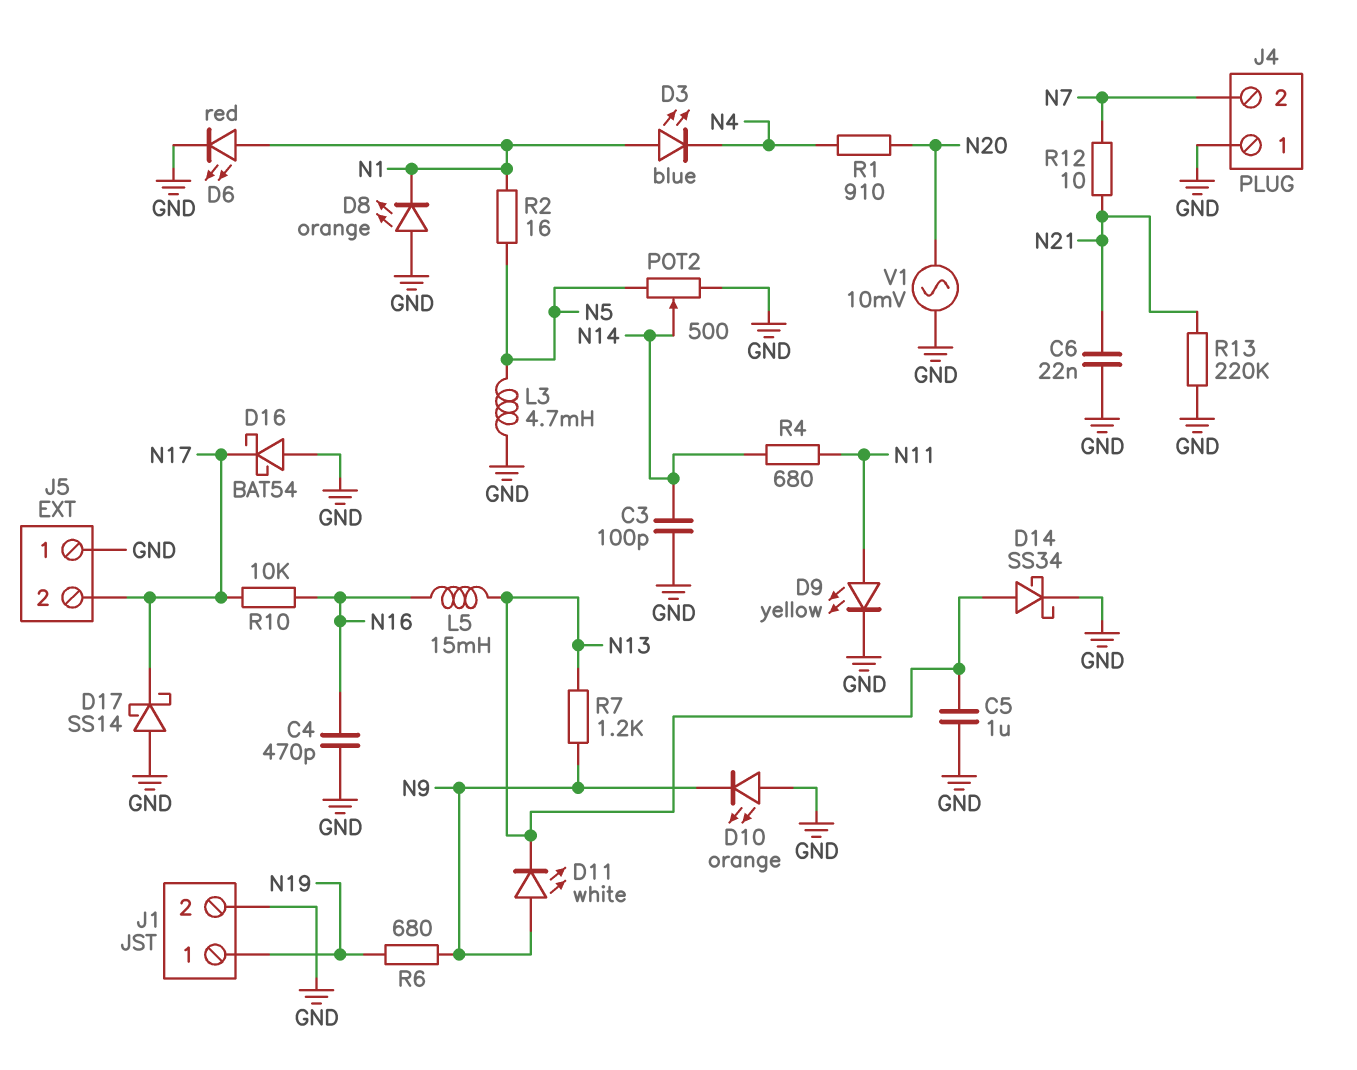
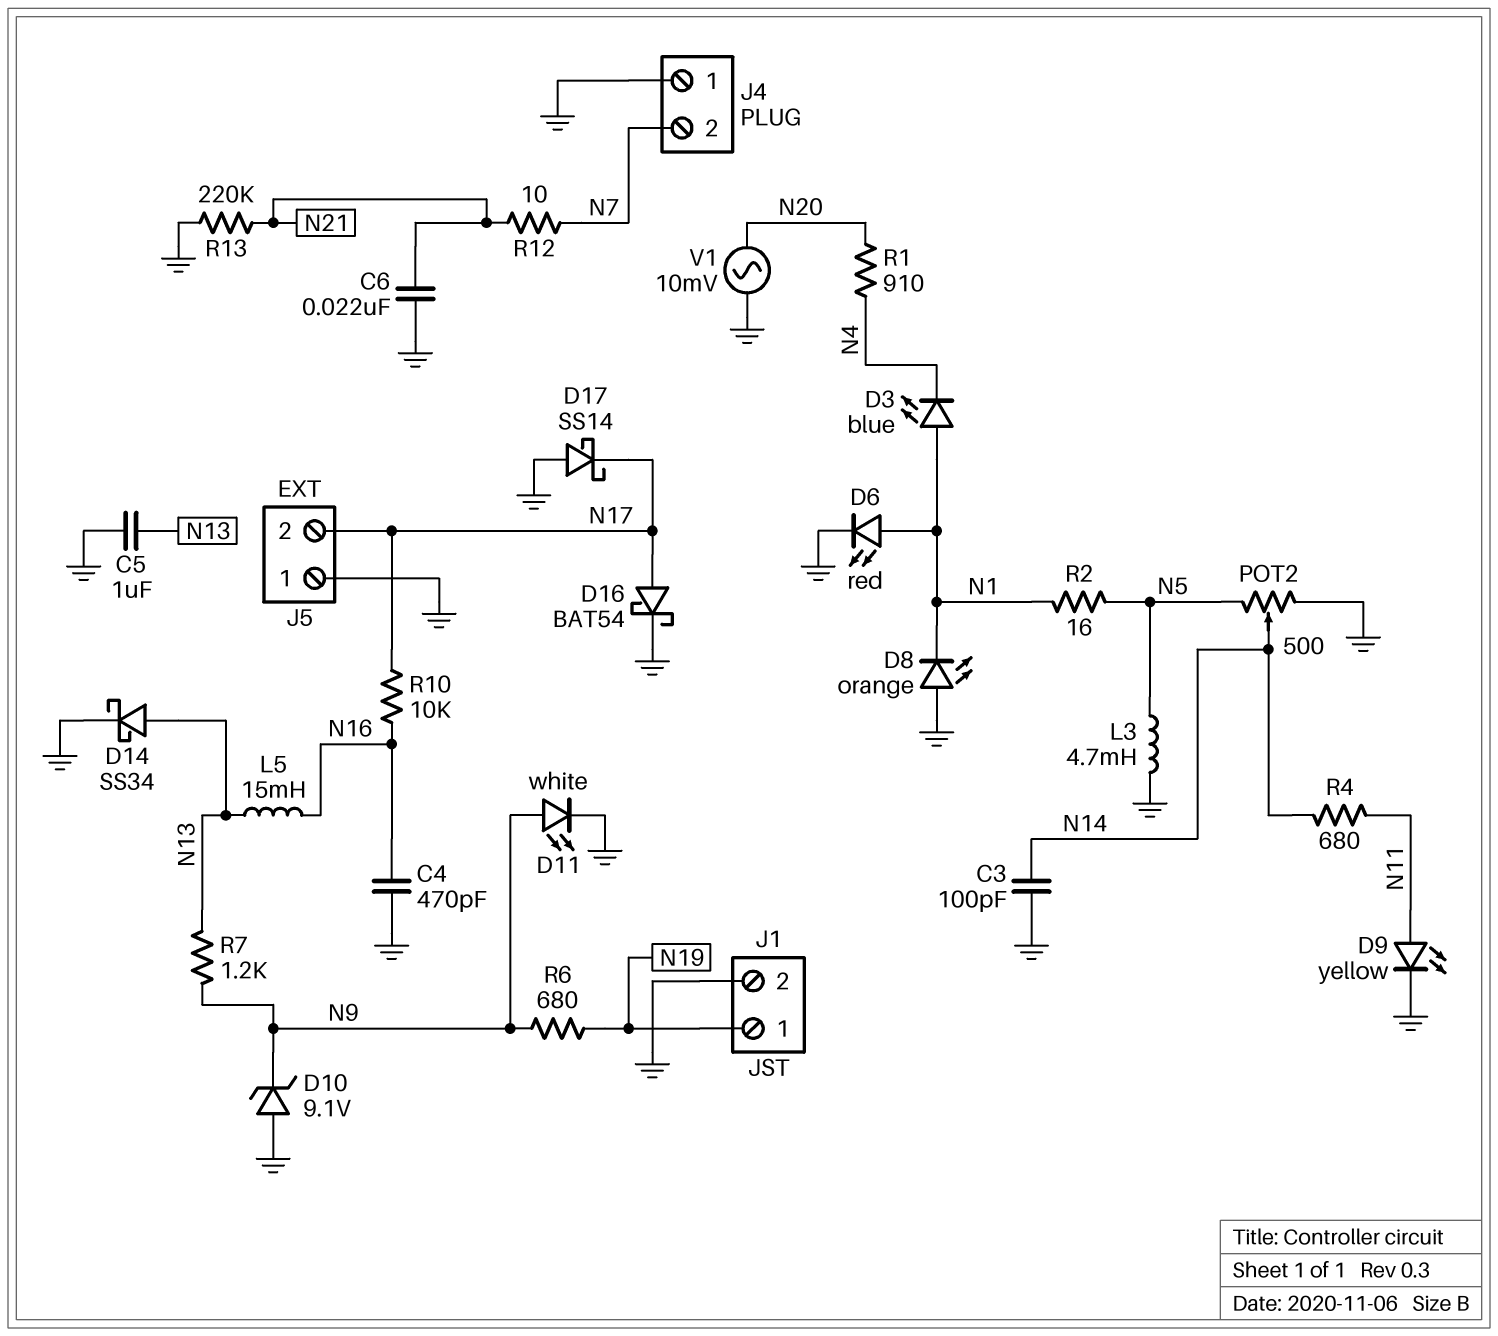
D10: LED orange (A GND, K N9) -> zener 9.1V (A GND, K N9)
D11: LED white (A N9, K N13) -> LED white (A N9, K GND)
D16: schottky BAT54 (A GND, K N17) -> schottky BAT54 (A N17, K GND)

